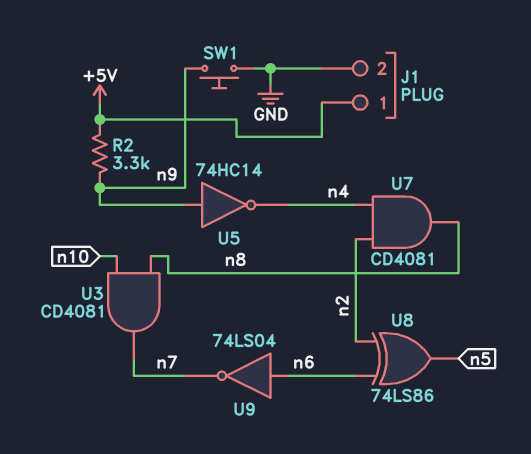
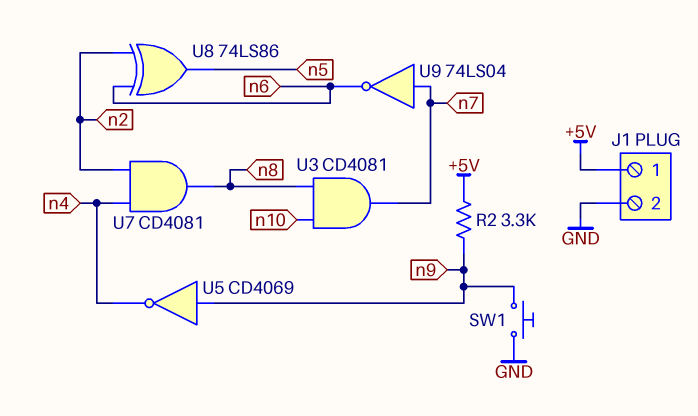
U5: NOT 74HC14 (in n9, out n4) -> NOT CD4069 (in n9, out n4)
U9: NOT 74LS04 (in n6, out n7) -> NOT 74LS04 (in n7, out n6)

